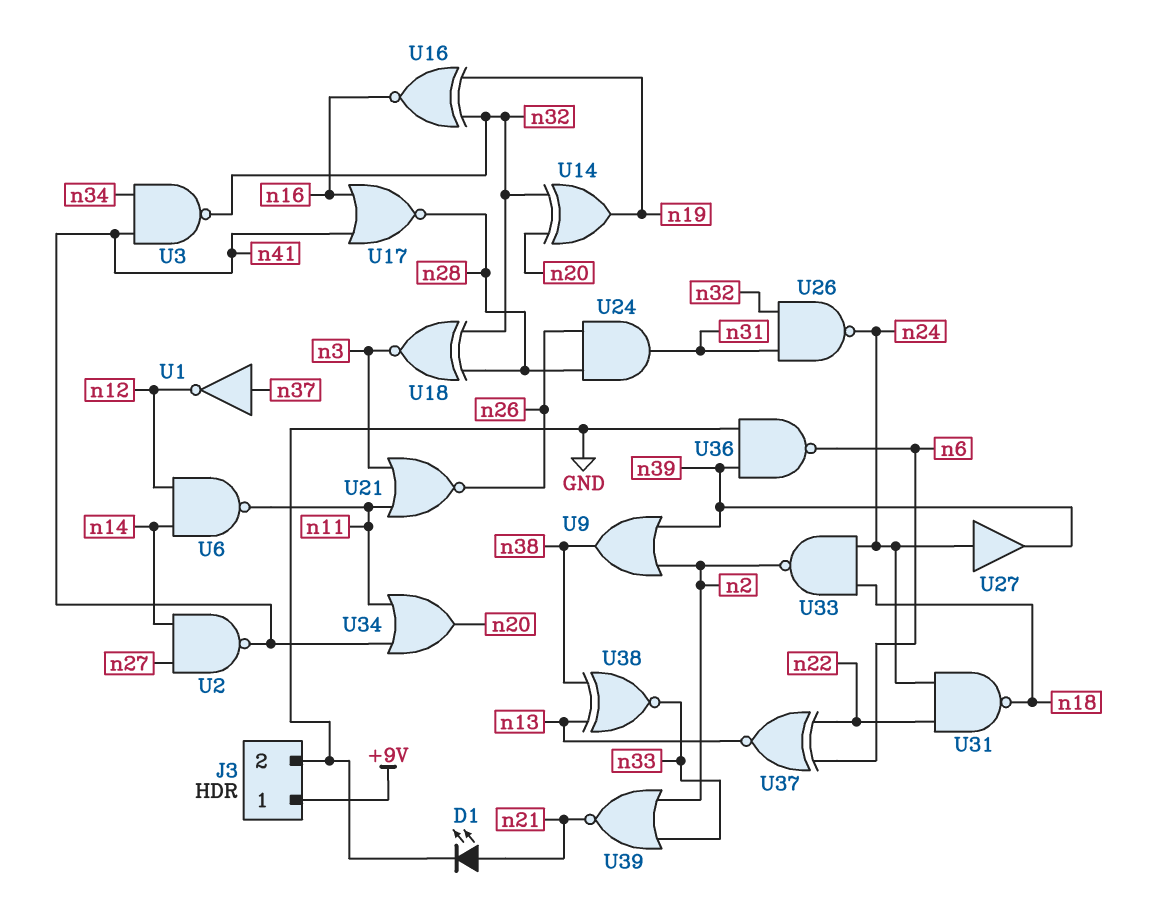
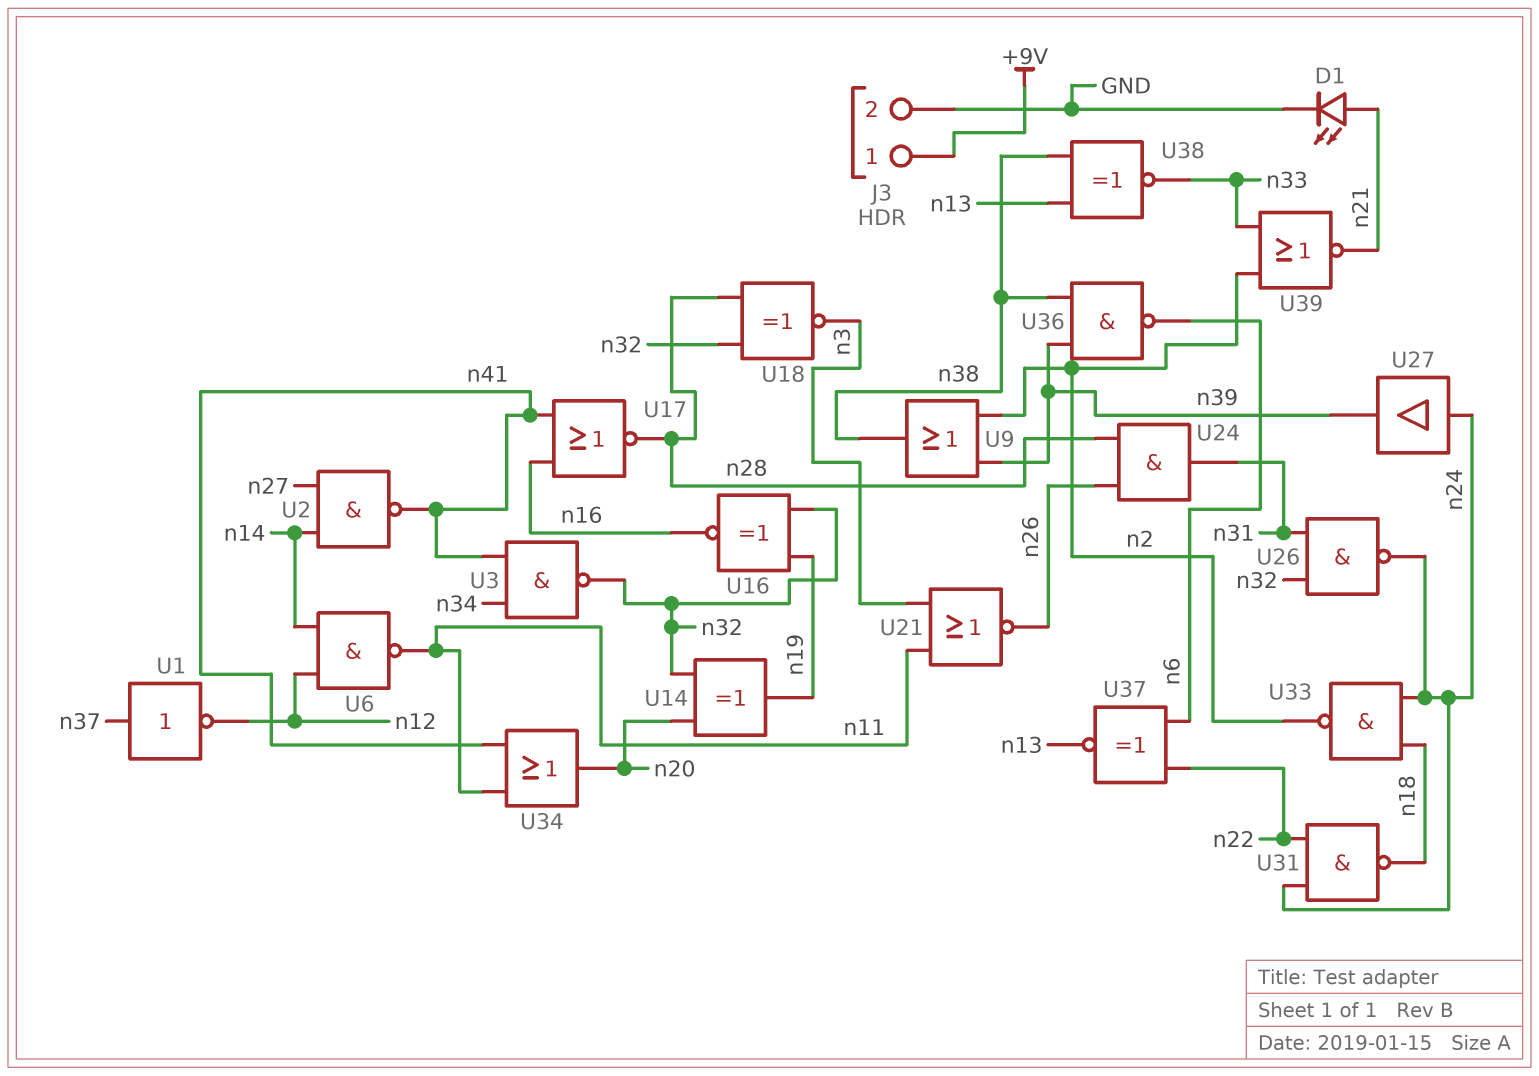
U36: NAND (in GND, in n39, out n6) -> NAND (in n38, in n39, out n6)

